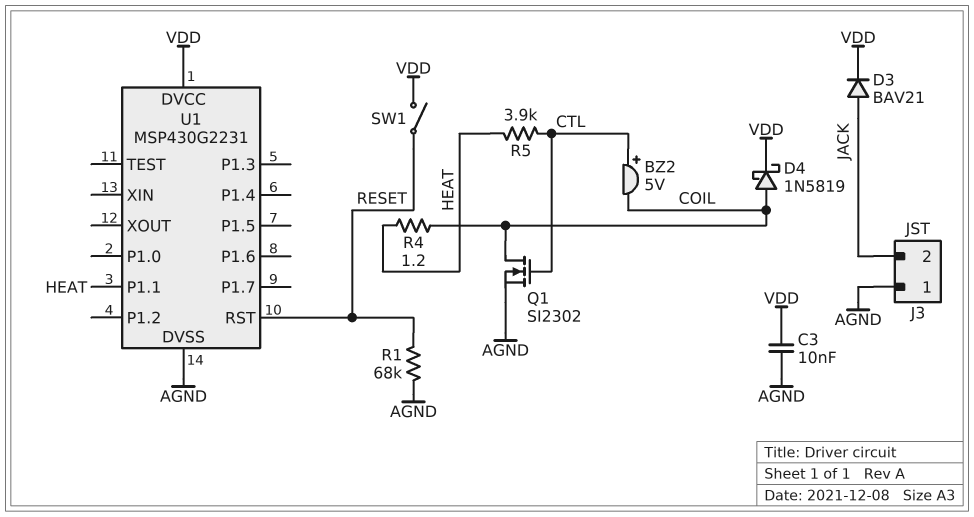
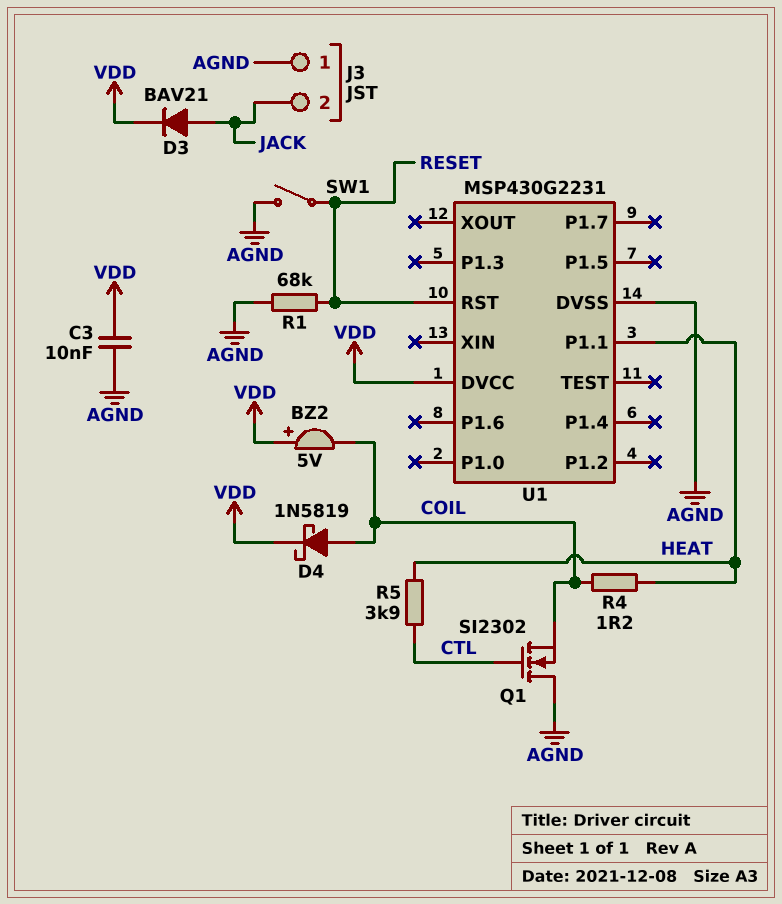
BZ2: buzzer 5V (plus CTL, minus COIL) -> buzzer 5V (plus VDD, minus COIL)
Q1: NMOS SI2302 (G CTL, D COIL, S AGND) -> NMOS SI2302 (G CTL, D AGND, S COIL)
SW1: switch (RESET, VDD) -> switch (AGND, RESET)

